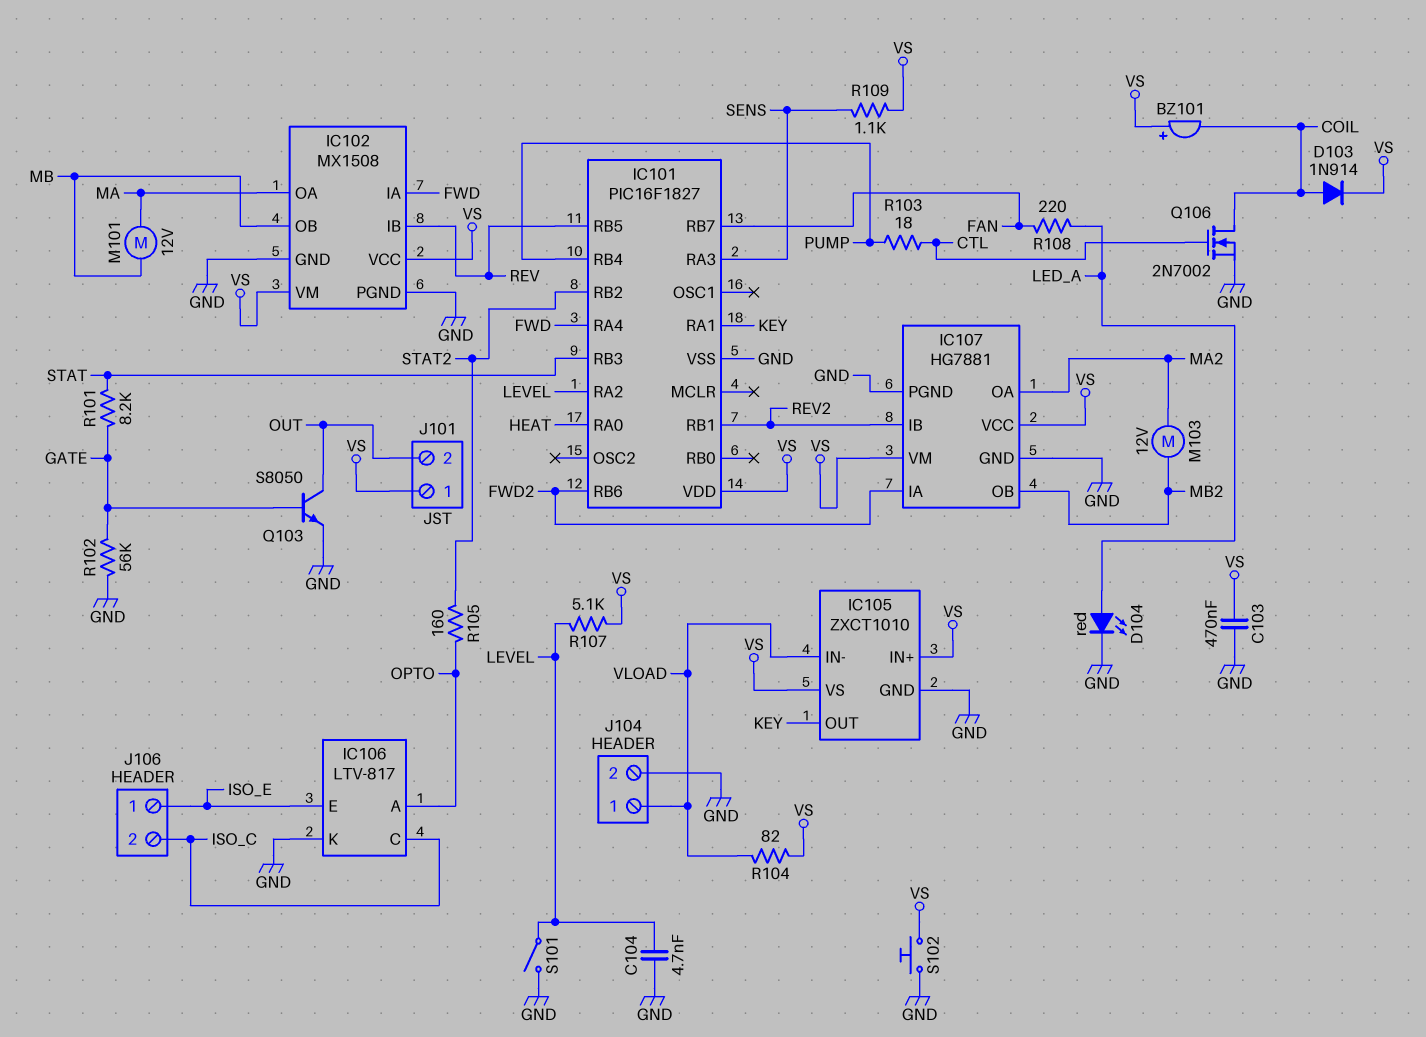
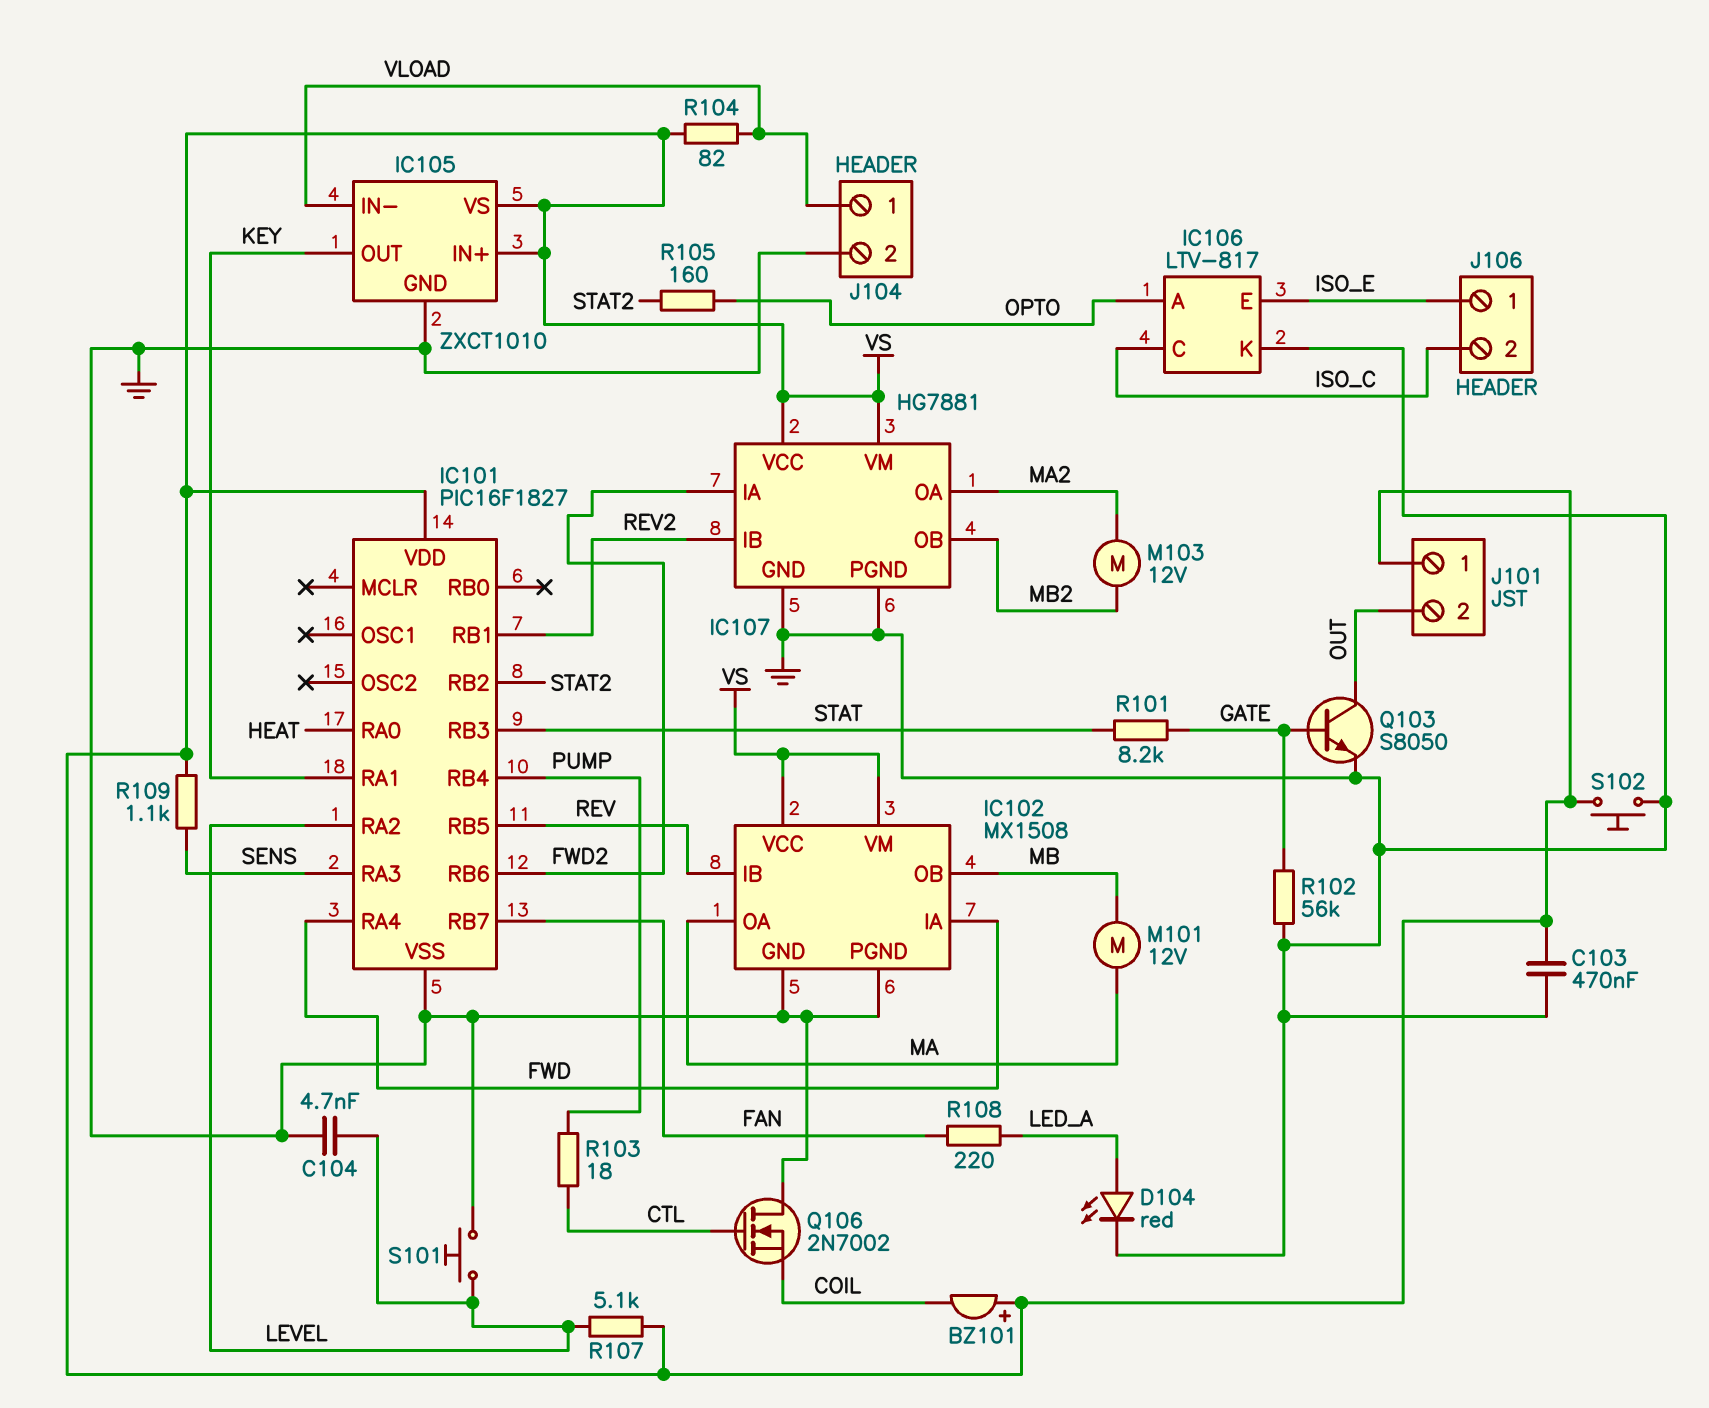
D103: diode 1N914 (A COIL, K VS) -> none
Q106: NMOS 2N7002 (G CTL, D COIL, S GND) -> NMOS 2N7002 (G CTL, D GND, S COIL)
S101: switch (GND, LEVEL) -> button (GND, LEVEL)

